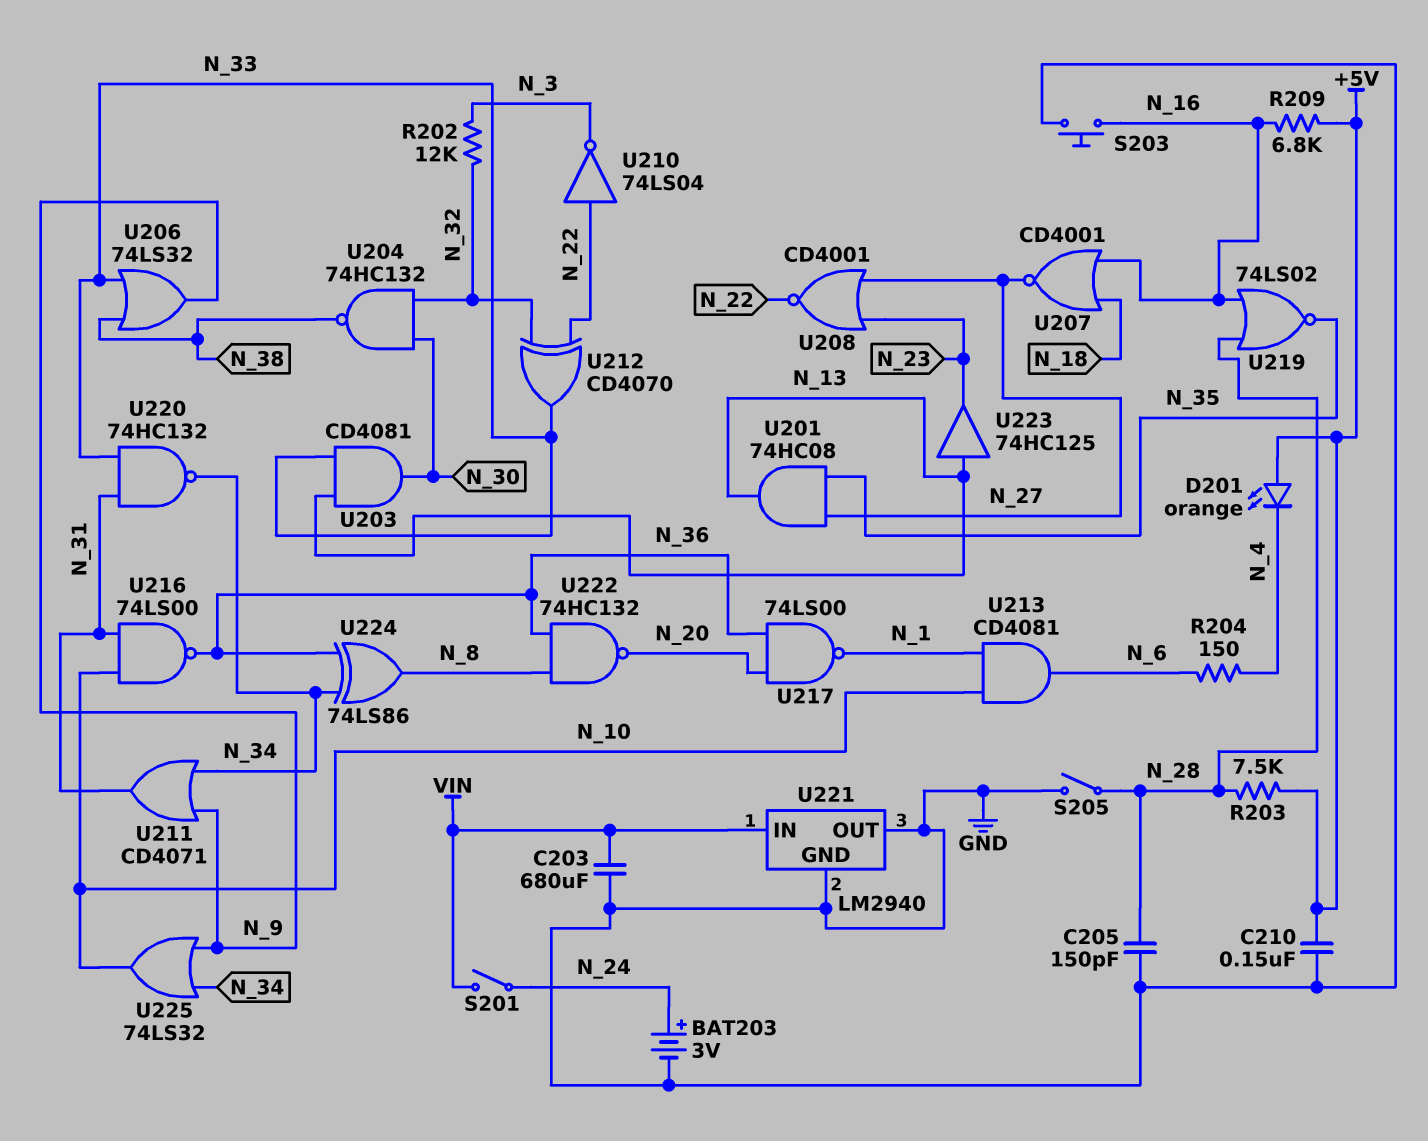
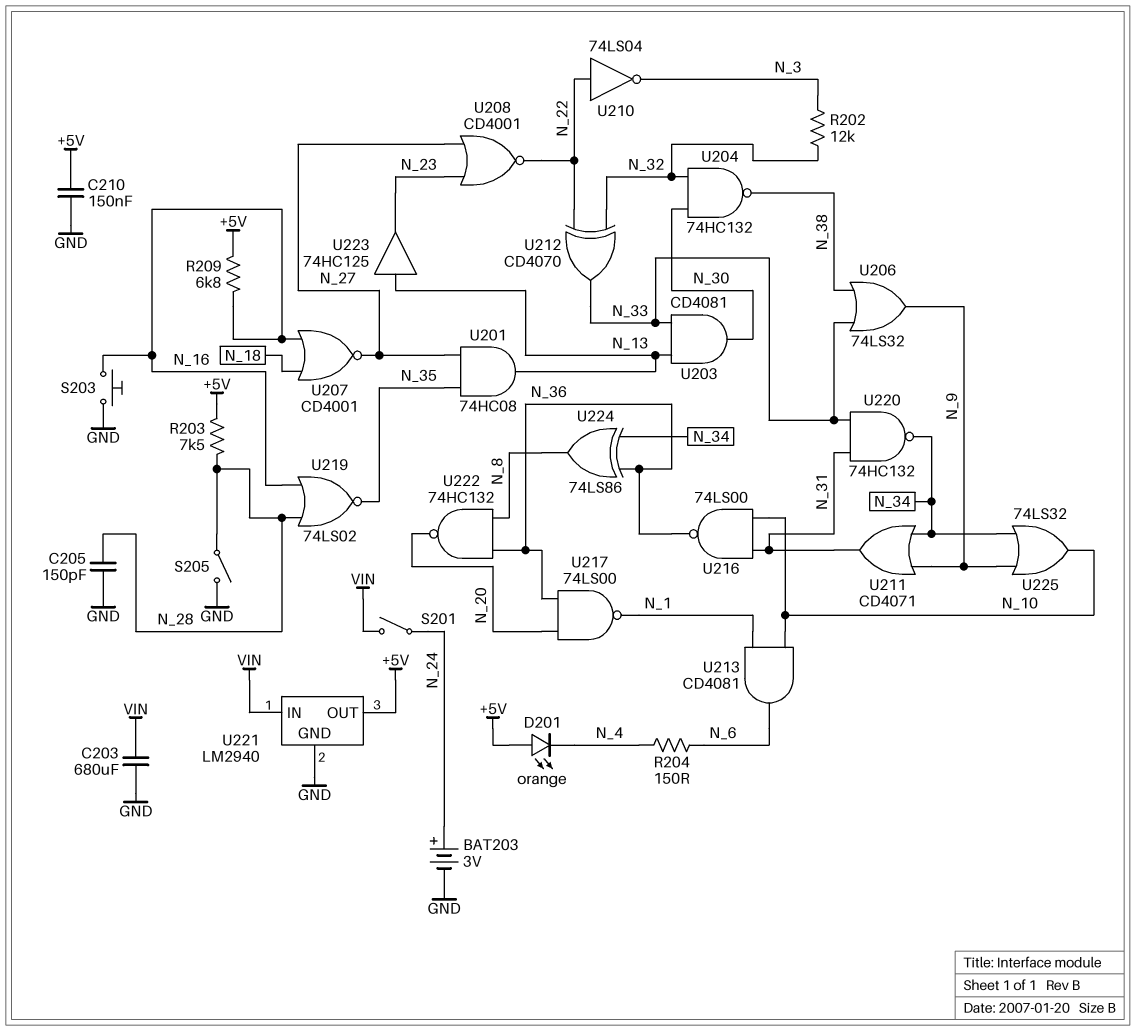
U221 pin OUT: GND -> +5V

